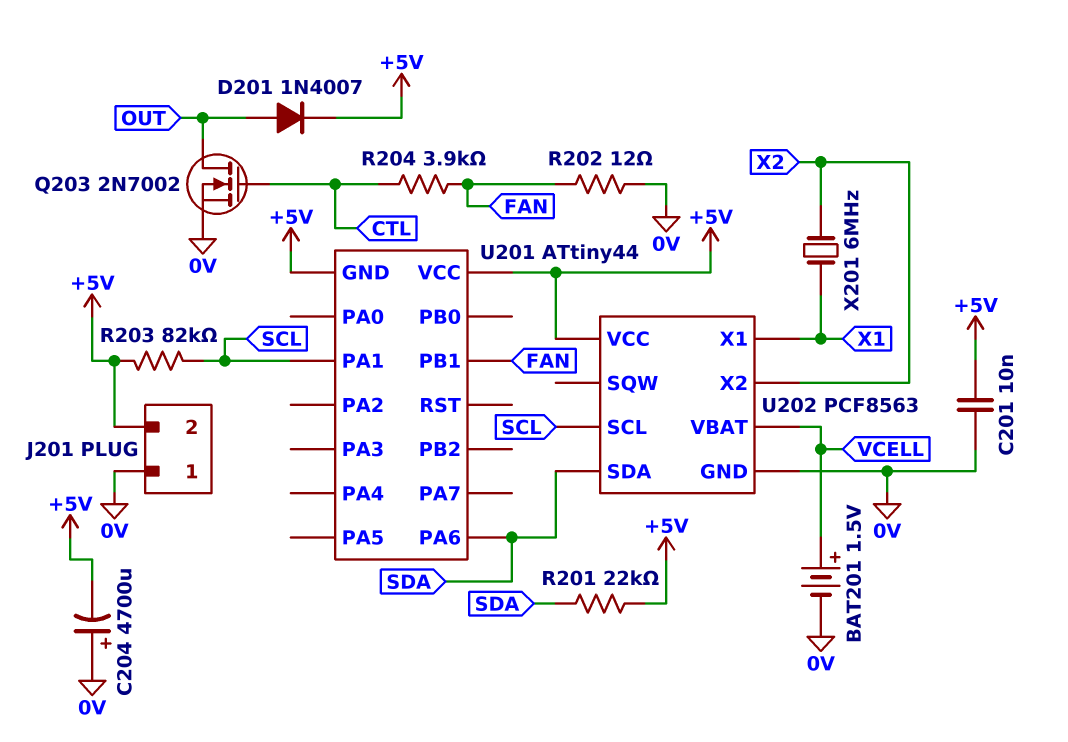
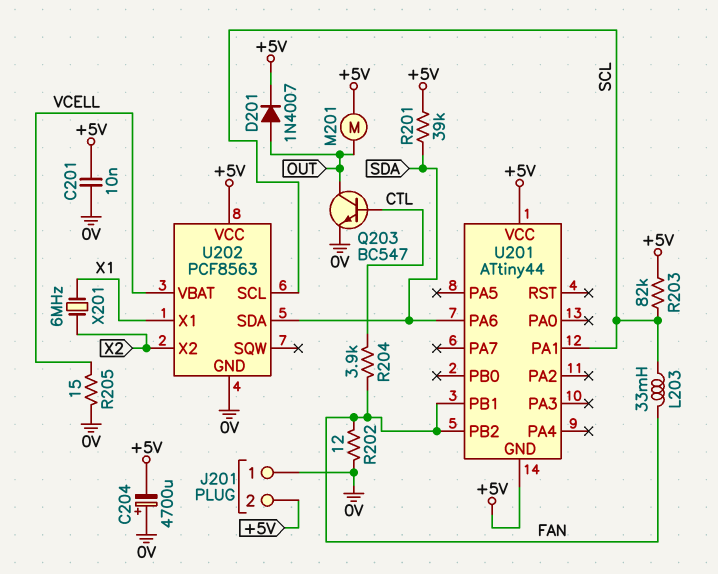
BAT201: 1.5V (plus VCELL, minus 0V) -> none
L203: none -> 33mH (FAN, SCL)
M201: none -> motor (+5V, OUT)
Q203: NMOS 2N7002 (G CTL, D OUT, S 0V) -> NPN BC547 (B CTL, C OUT, E 0V)
R201: 22k (+5V, SDA) -> 39k (+5V, SDA)
R205: none -> 15 (0V, VCELL)
U201 pin PB2: none -> FAN

